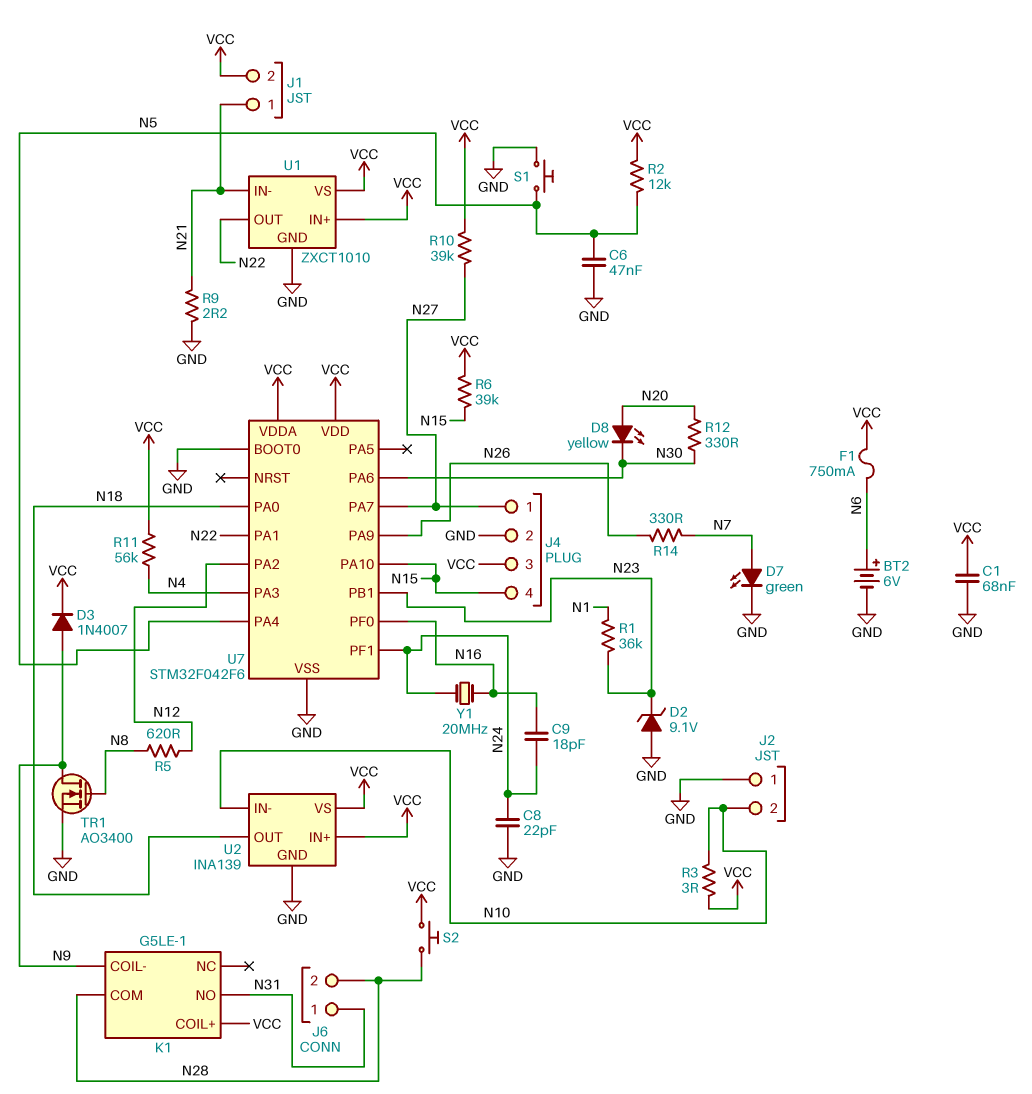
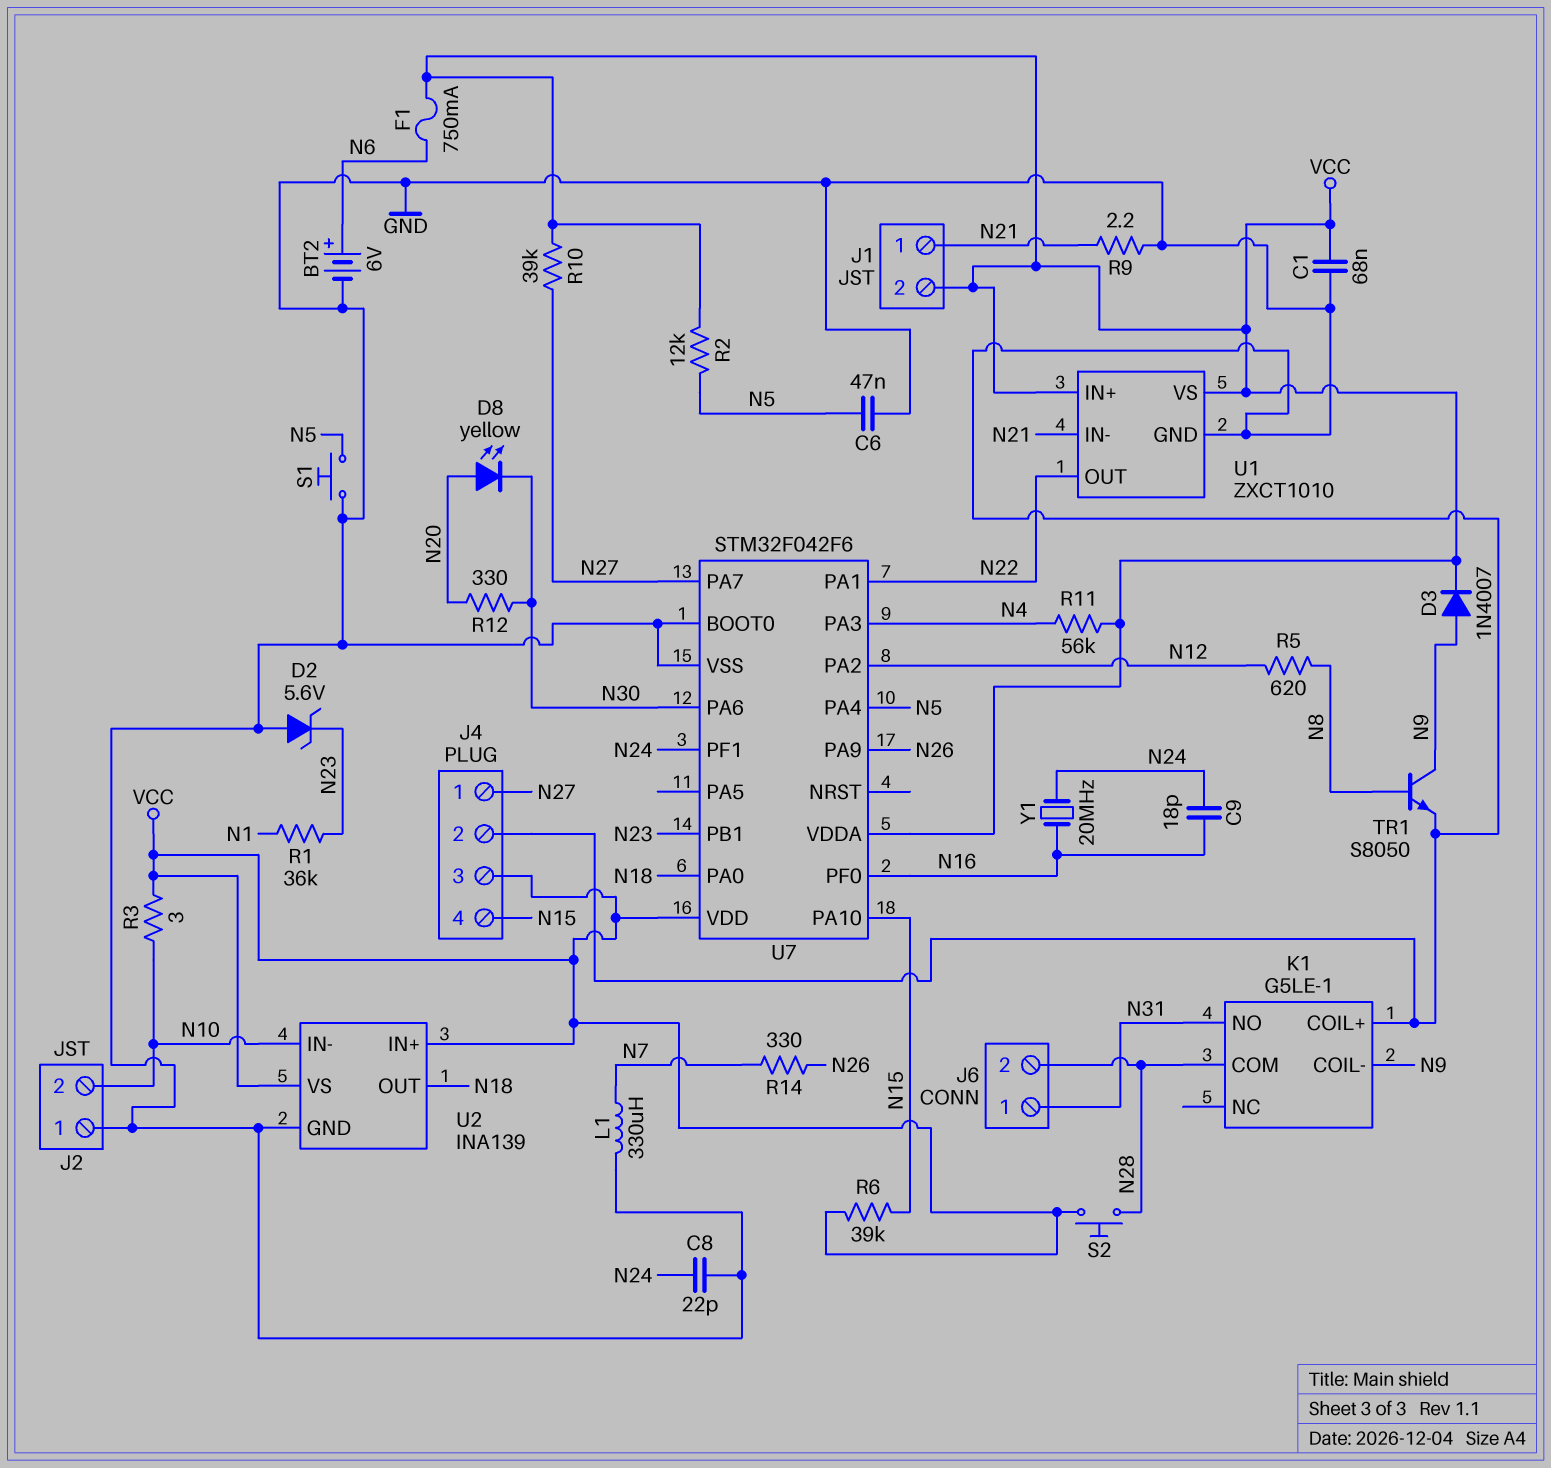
D2: zener 9.1V (A GND, K N23) -> zener 5.6V (A GND, K N23)
D7: LED green (A N7, K GND) -> none
K1 pin COIL+: VCC -> GND
L1: none -> 330uH (GND, N7)
TR1: NMOS AO3400 (G N8, D N9, S GND) -> NPN S8050 (B N8, C N9, E GND)

